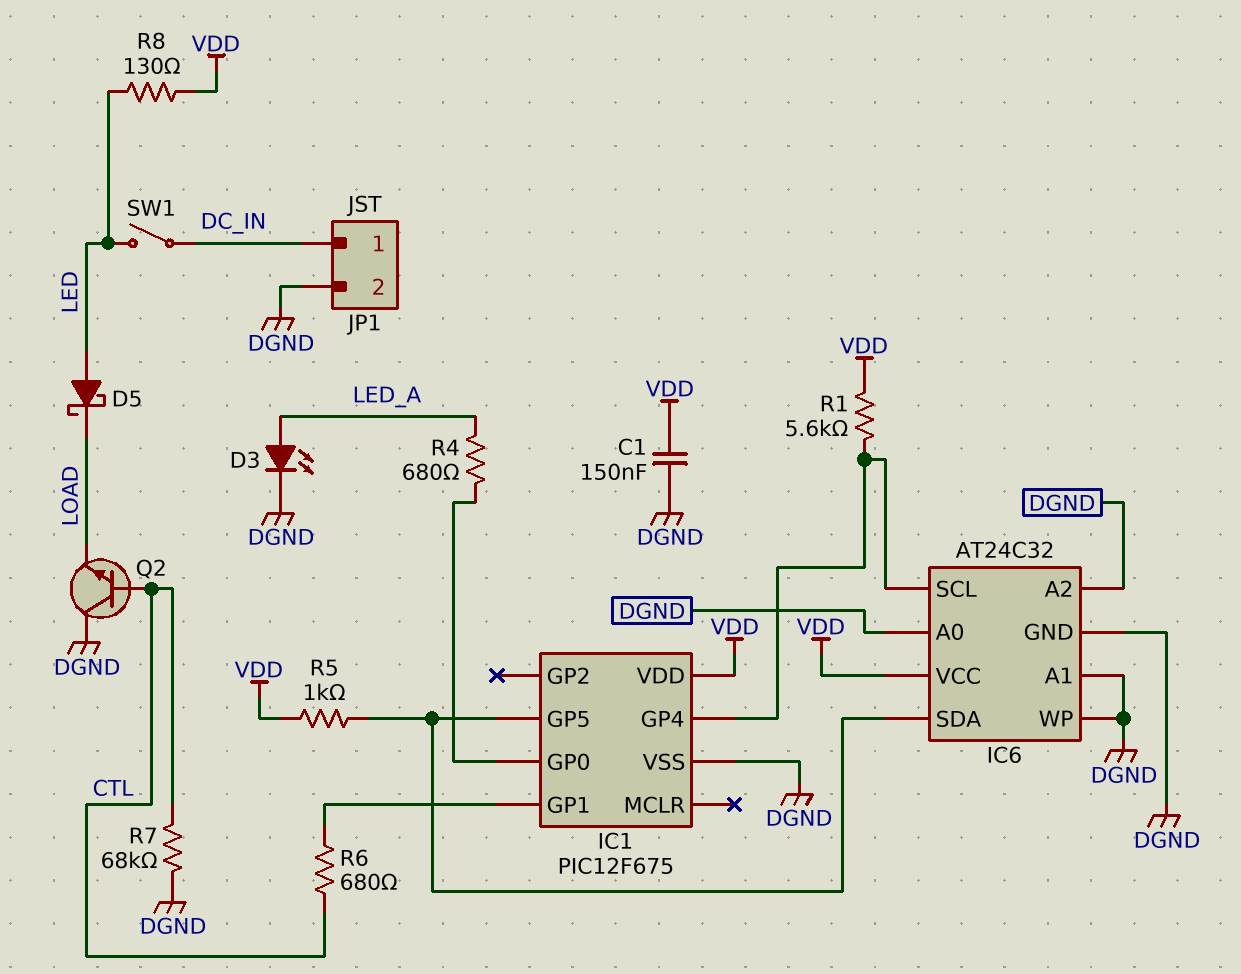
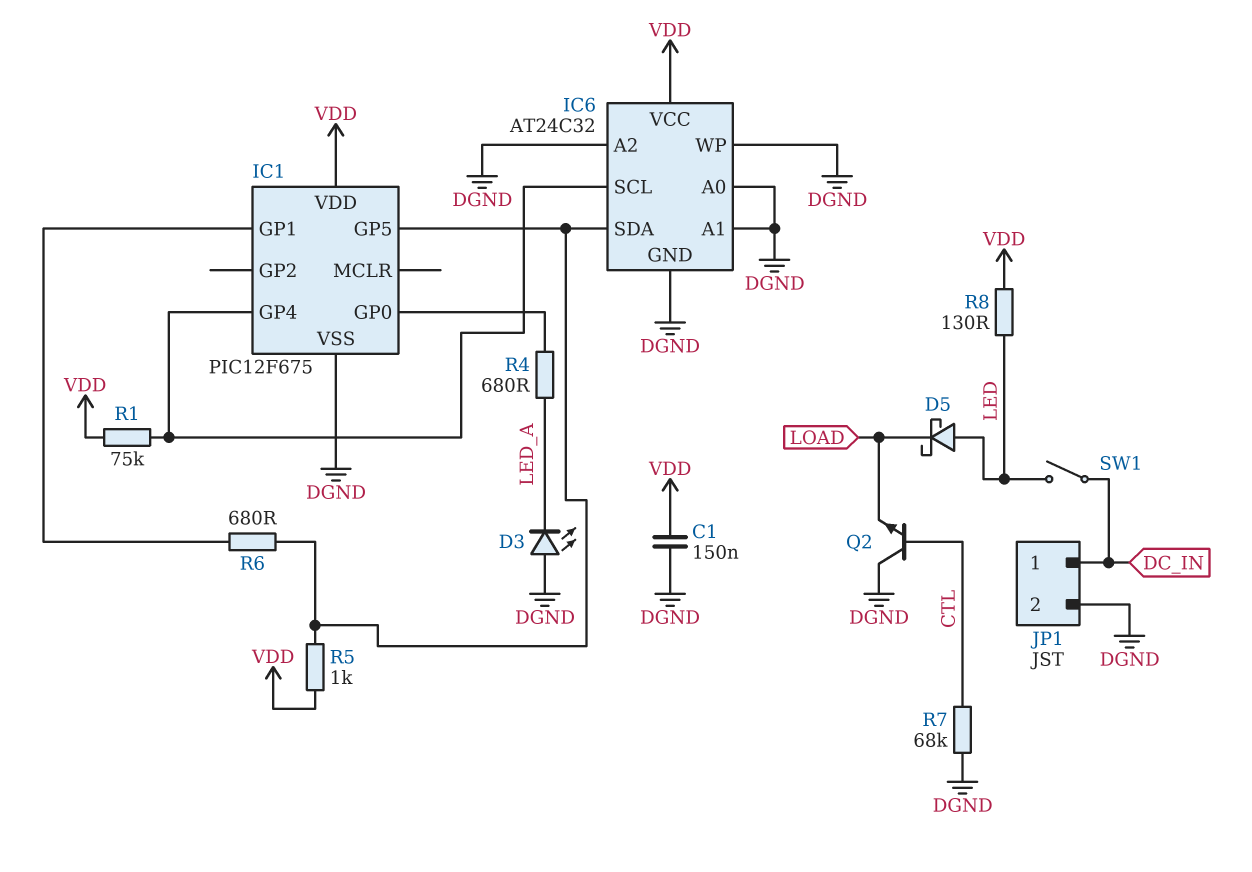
D3: LED (A LED_A, K DGND) -> LED (A DGND, K LED_A)
R1: 5.6k (IC1/GP4, VDD) -> 75k (IC1/GP4, VDD)
R6: 680 (CTL, IC1/GP1) -> 680 (IC1/GP1, IC1/GP5)

